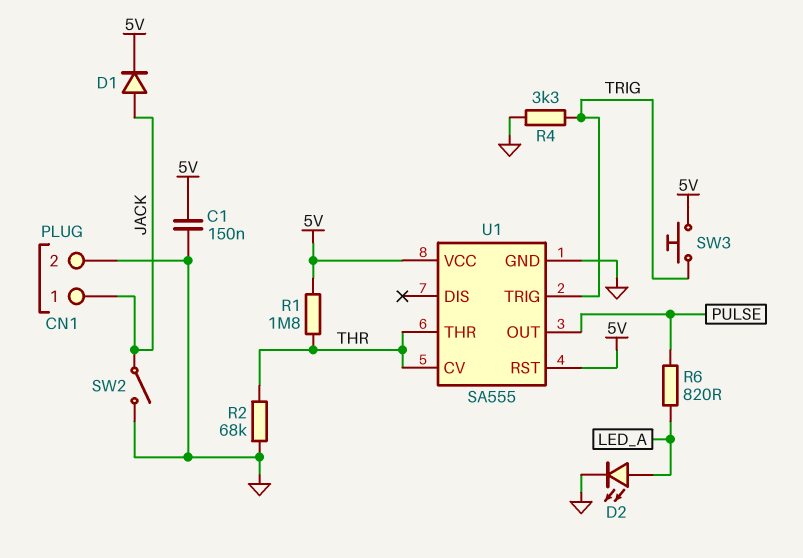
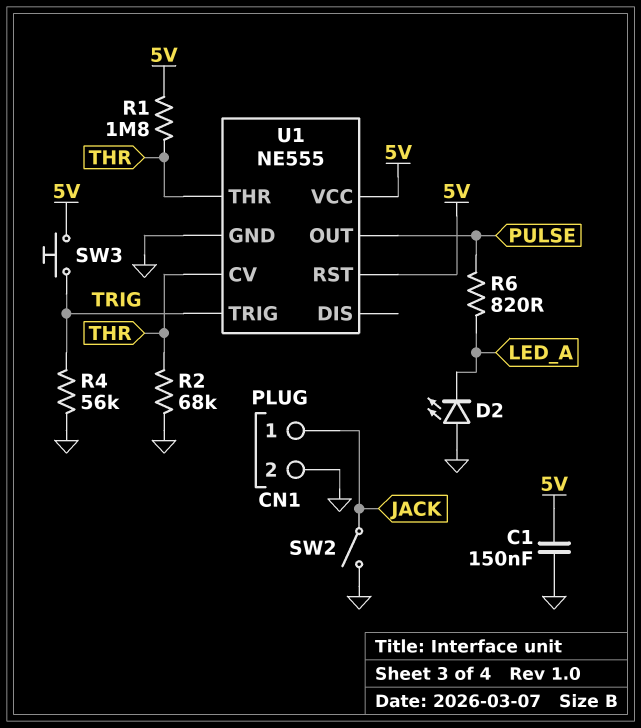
D1: diode (A JACK, K 5V) -> none
D2: LED (A LED_A, K GND) -> LED (A GND, K LED_A)
R4: 3.3k (GND, TRIG) -> 56k (GND, TRIG)
U1: SA555 -> NE555

